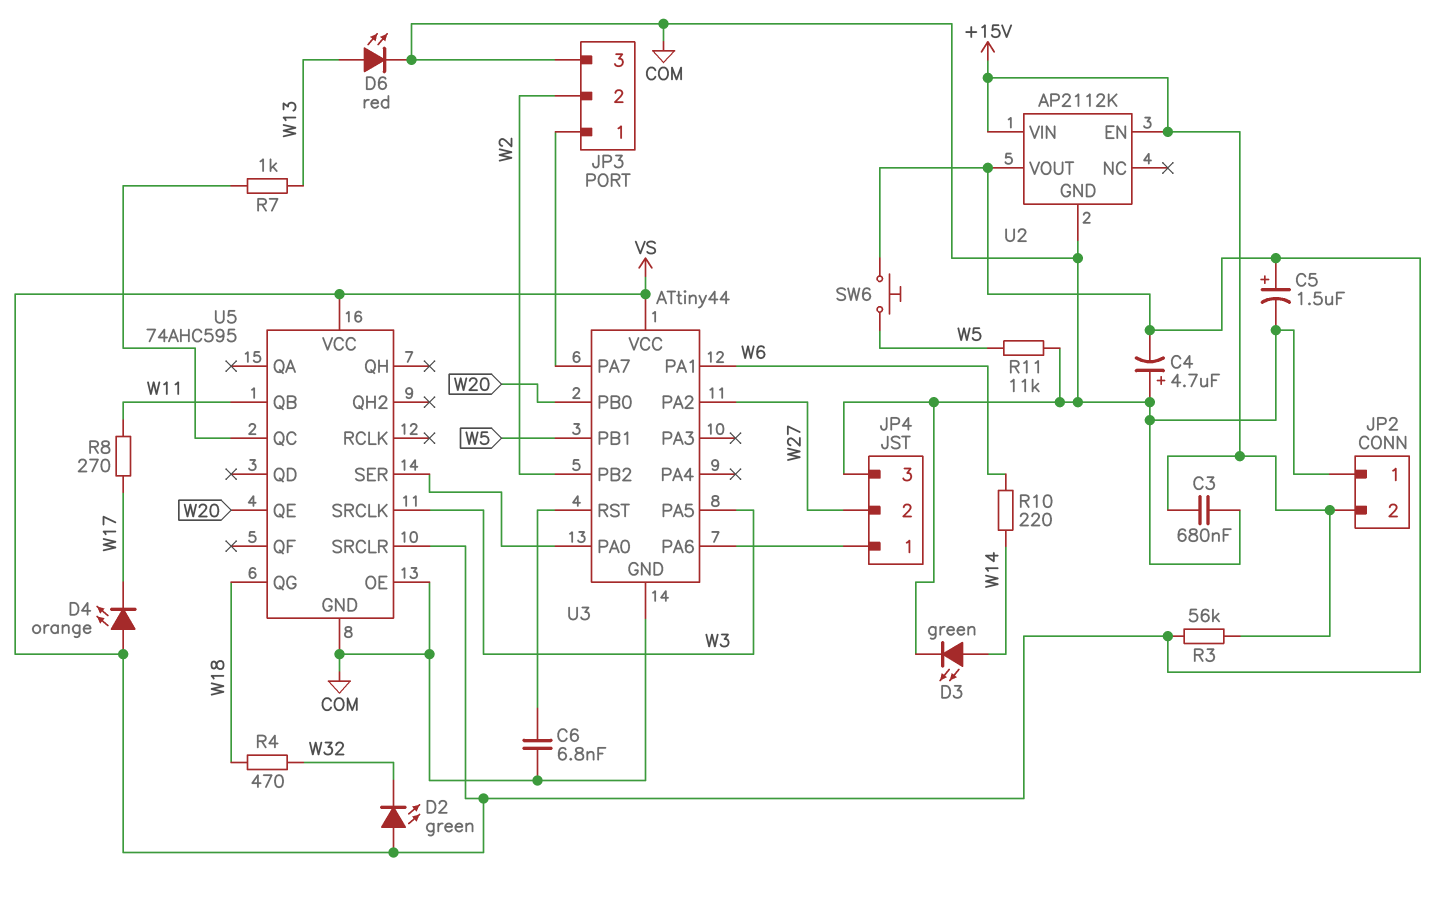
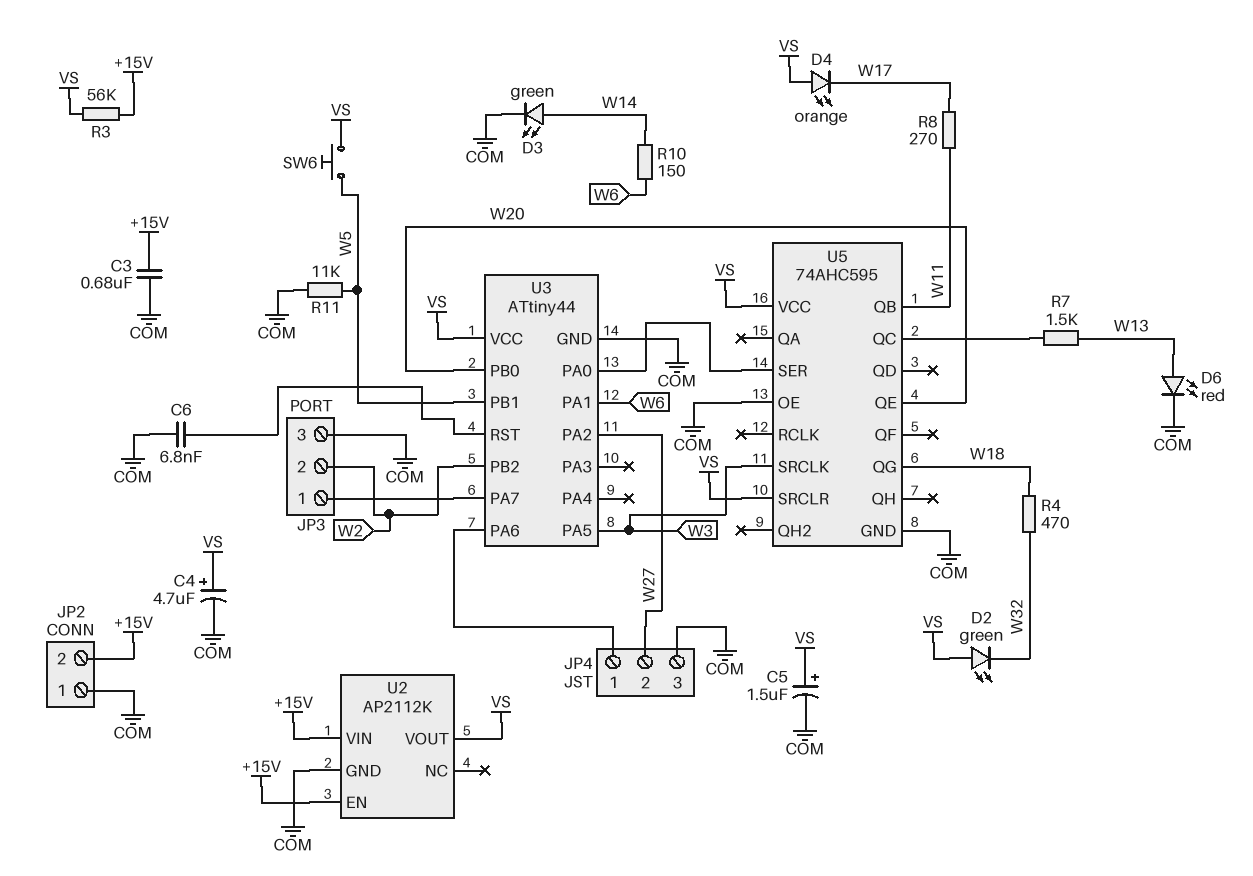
C4: 4.7uF (plus COM, minus VS) -> 4.7uF (plus VS, minus COM)
R7: 1k (U5/QC, W13) -> 1.5k (U5/QC, W13)
R10: 220 (W6, W14) -> 150 (W6, W14)

